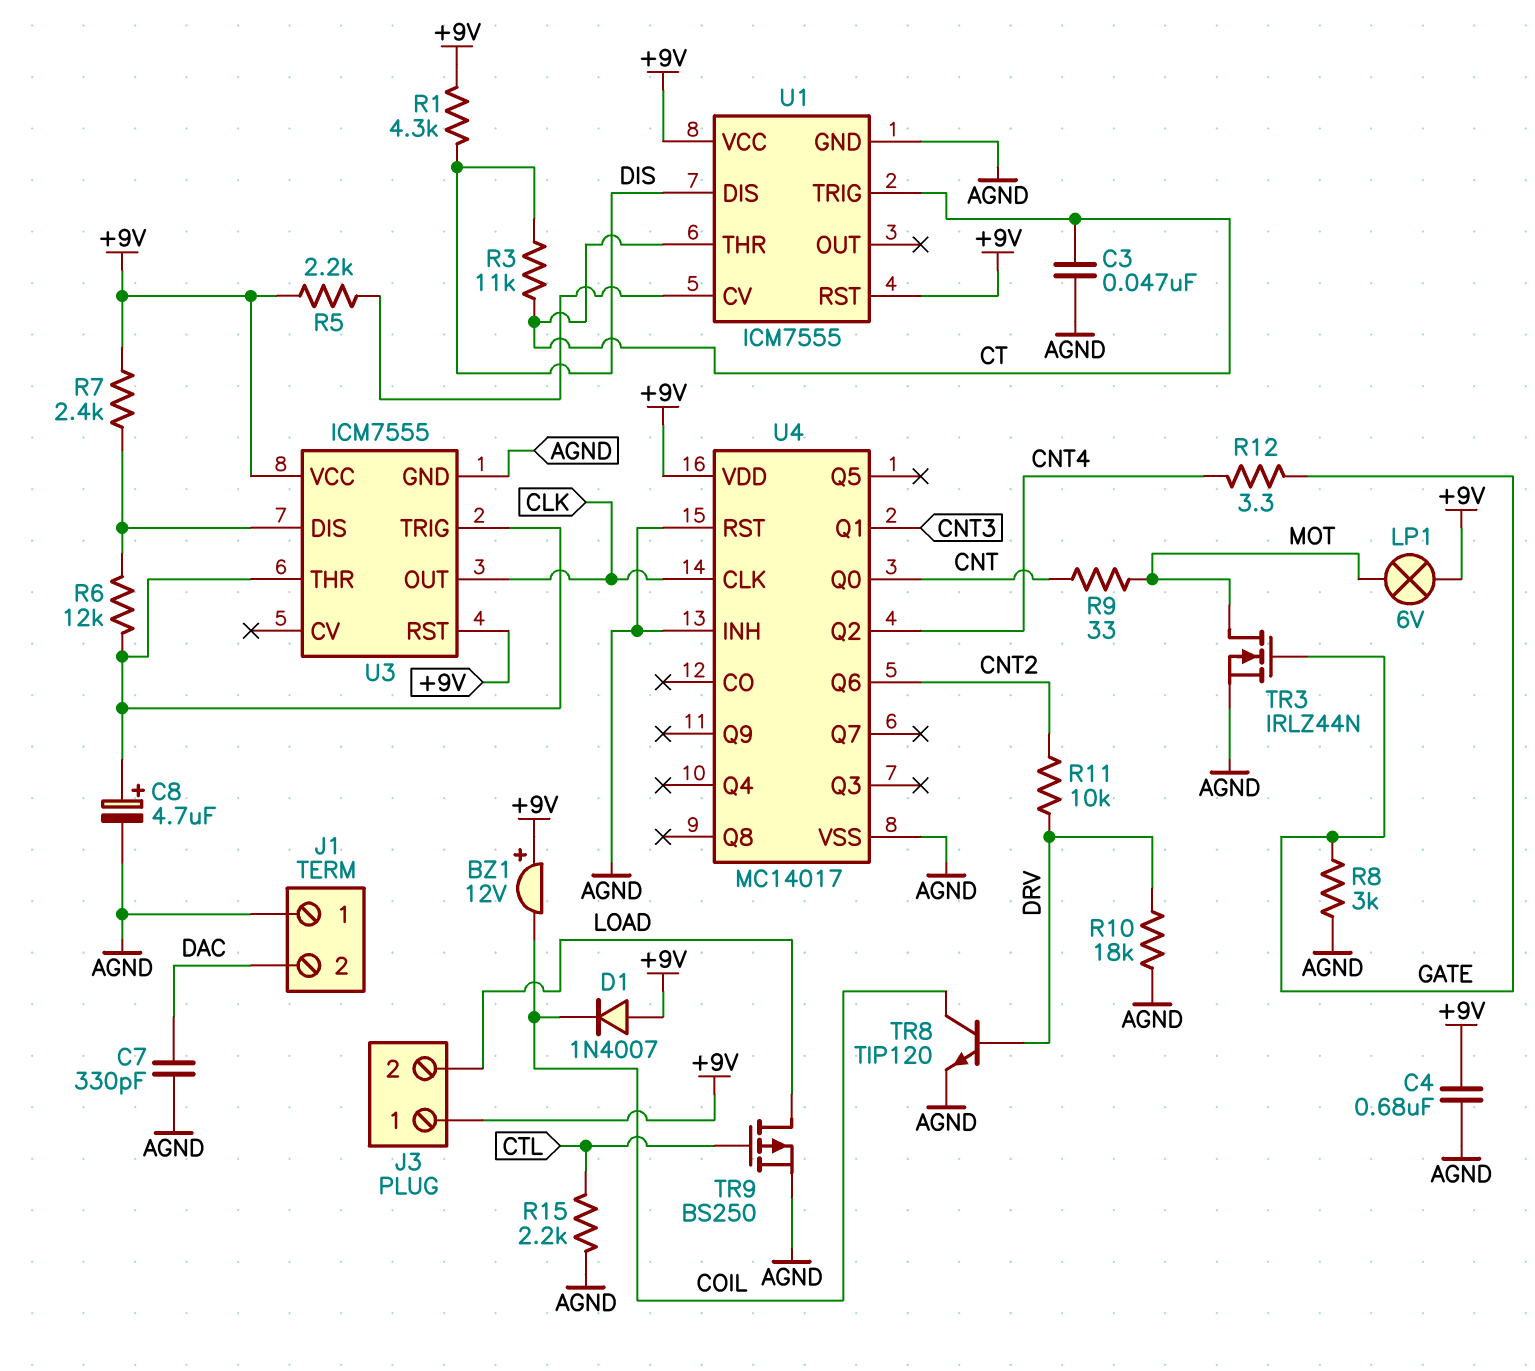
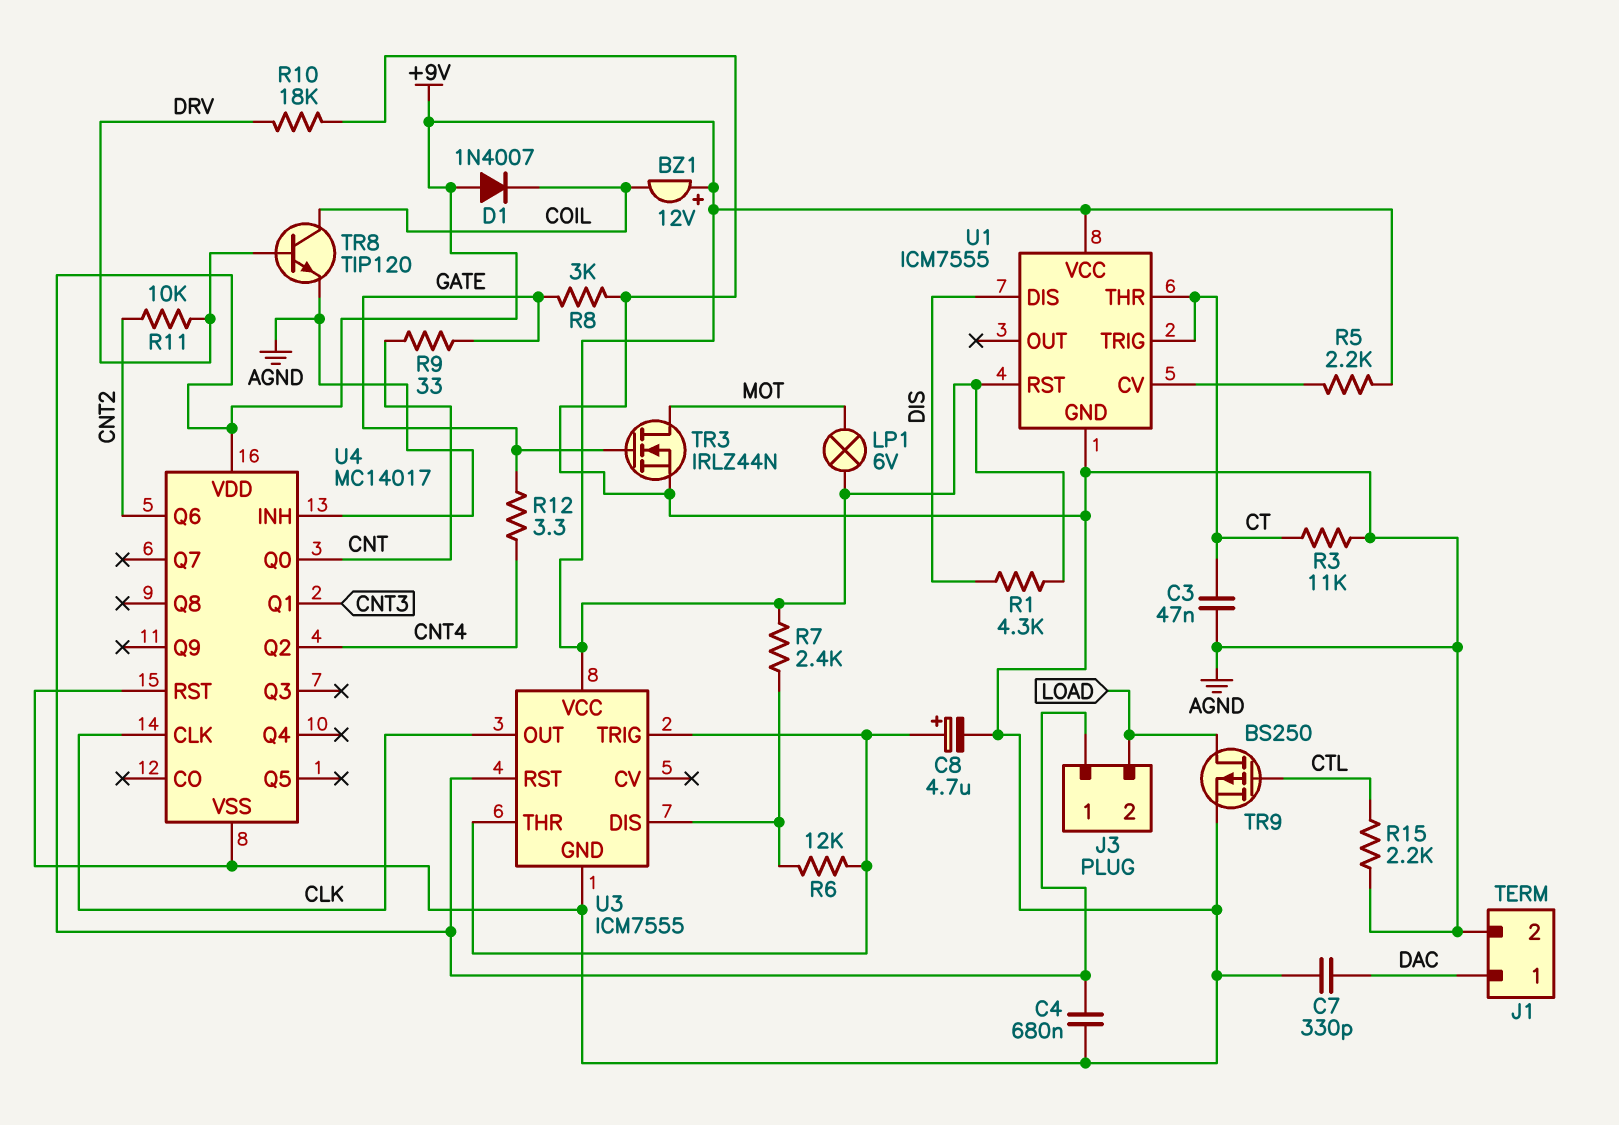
J1 pin 1: AGND -> DAC
J1 pin 2: DAC -> AGND
R3: 11k (CT, DIS) -> 11k (AGND, CT)
R9: 33 (CNT, MOT) -> 33 (CNT, GATE)

